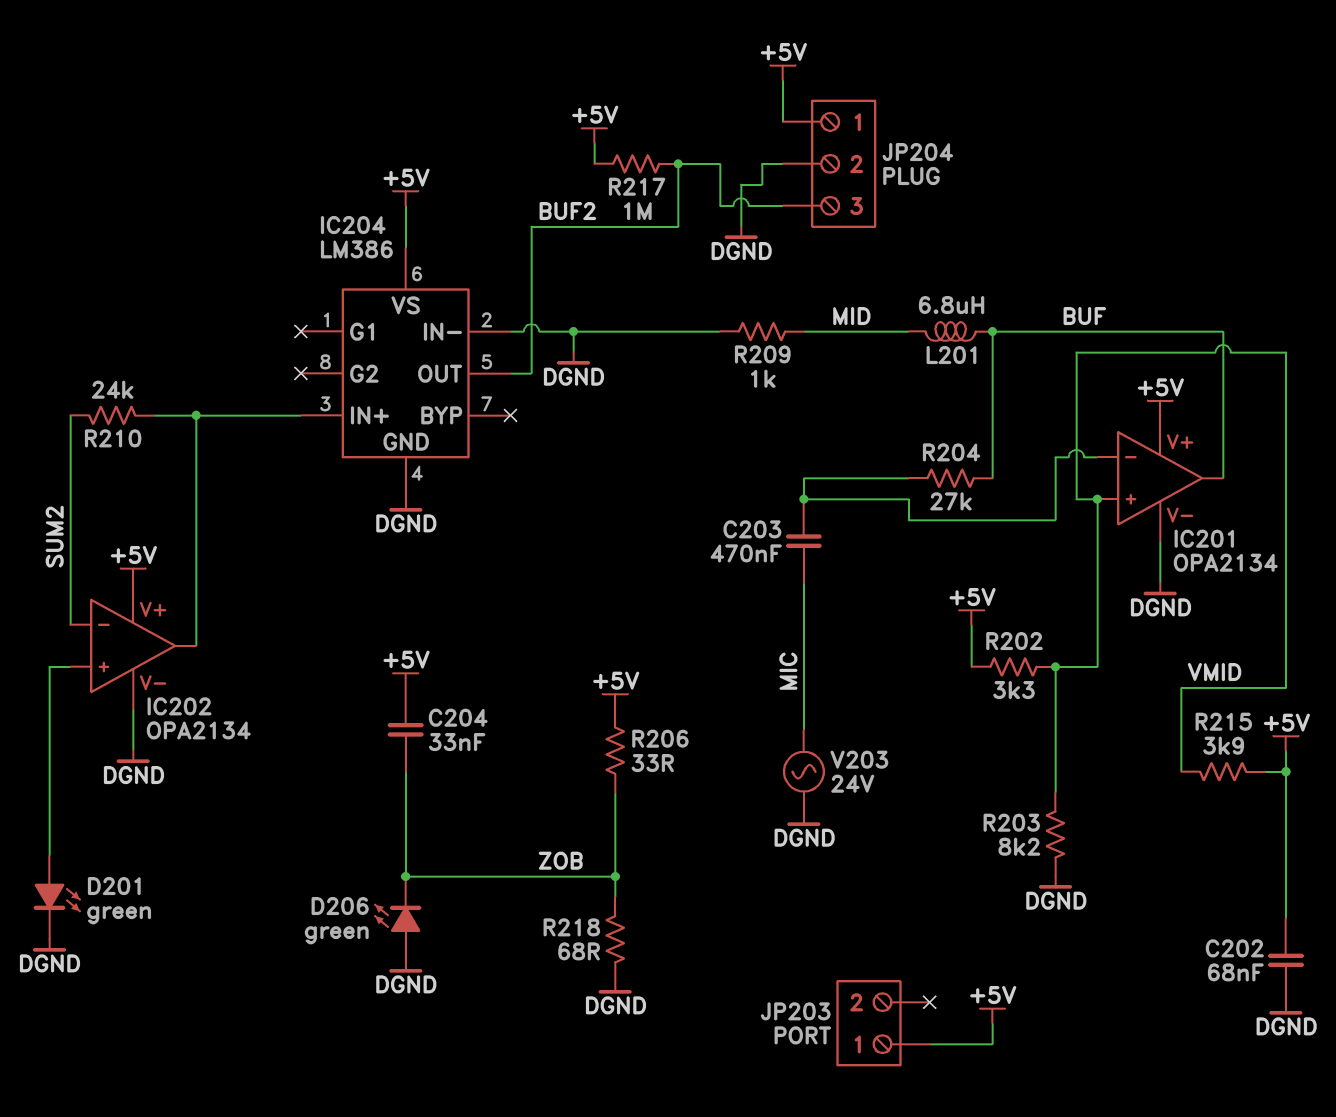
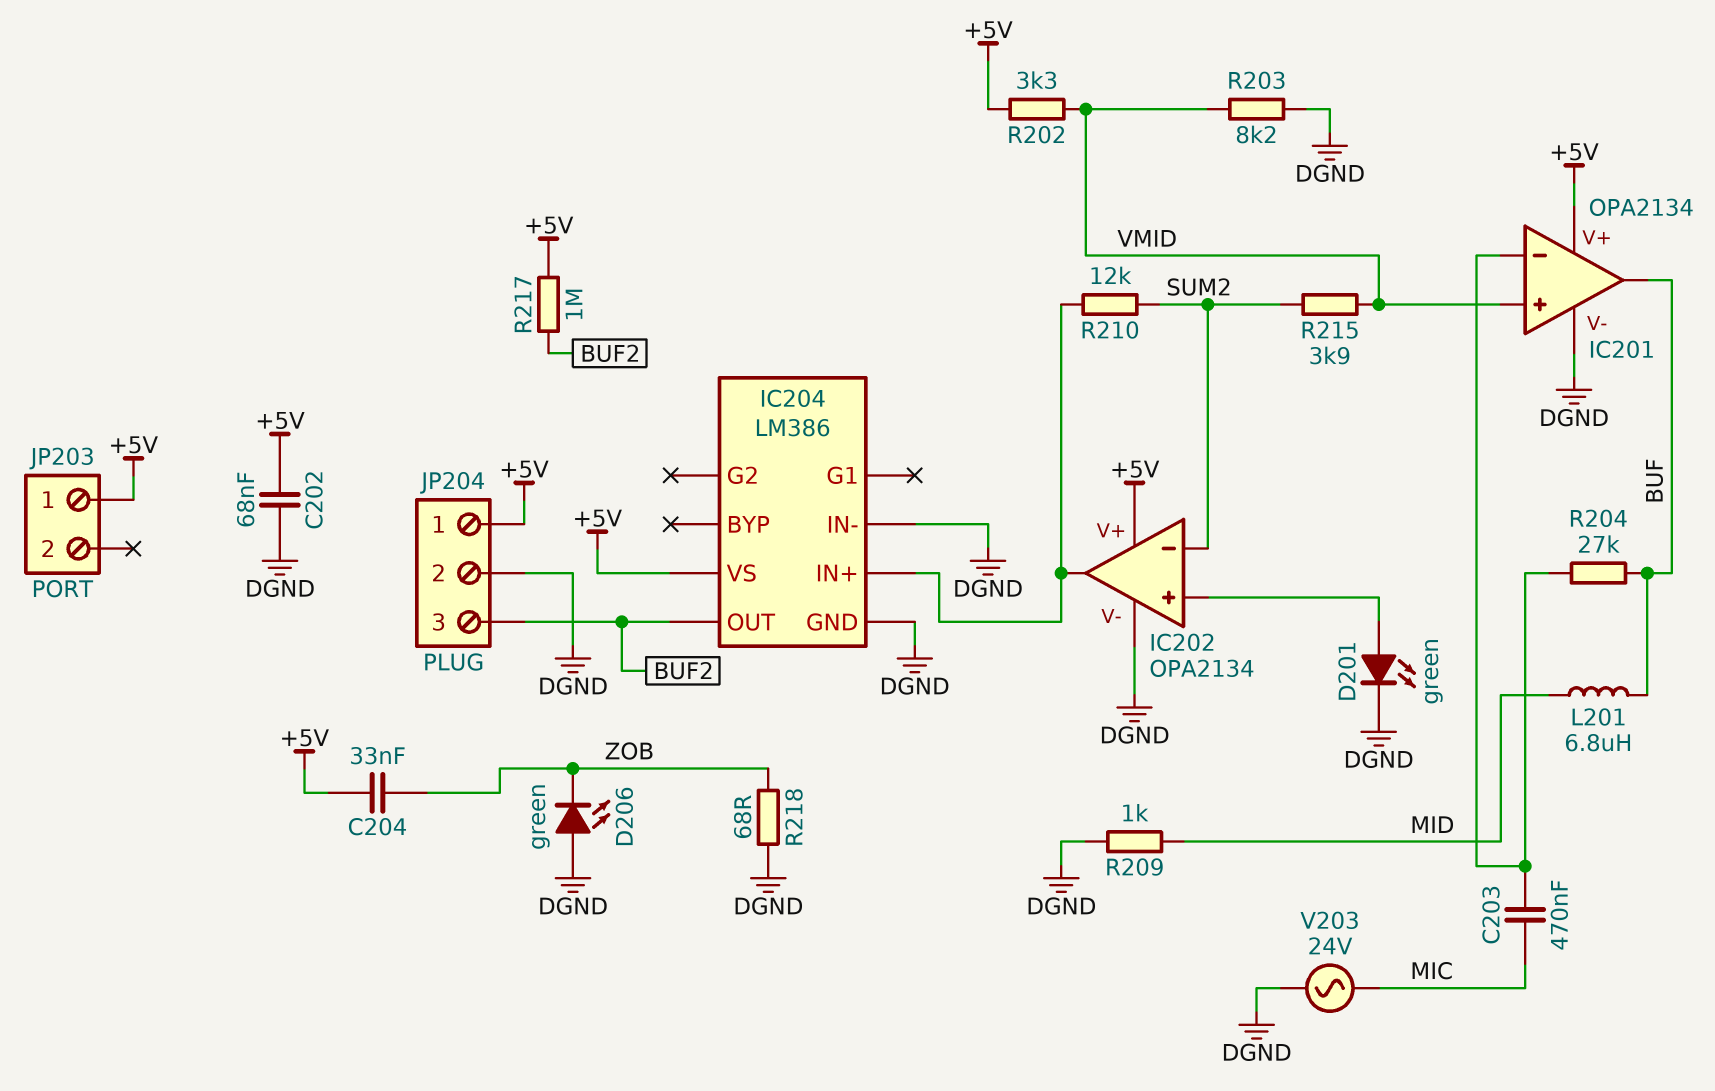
R206: 33 (+5V, ZOB) -> none
R210: 24k (IC202/out, SUM2) -> 12k (IC202/out, SUM2)
R215: 3.9k (+5V, VMID) -> 3.9k (SUM2, VMID)

